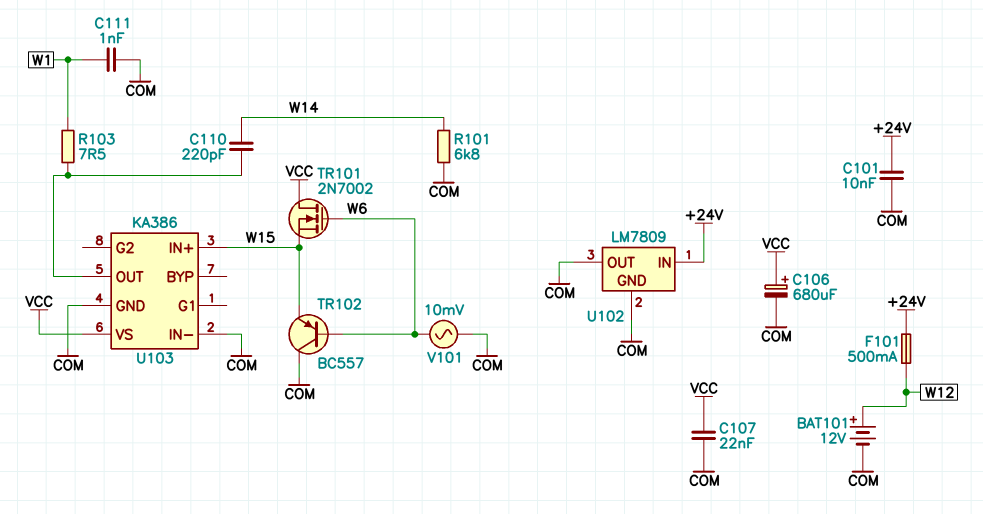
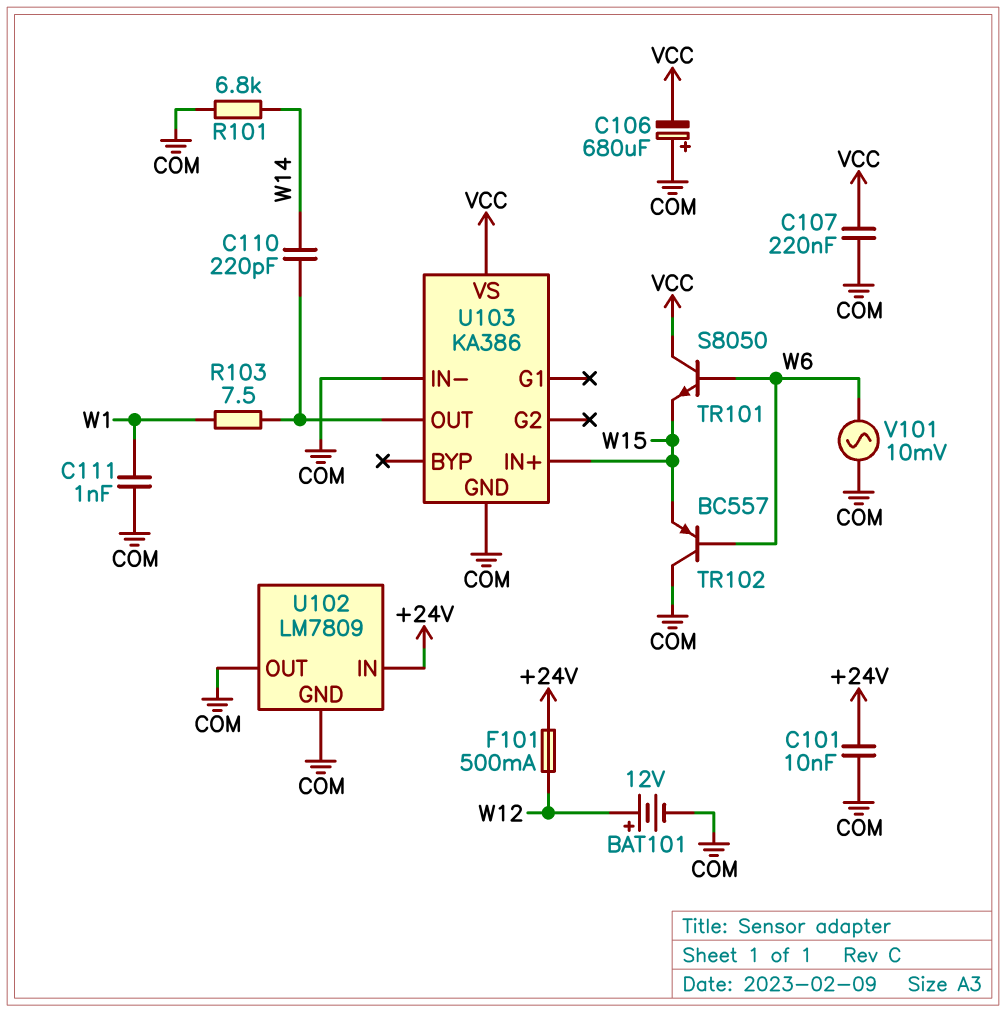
C106: 680uF (plus VCC, minus COM) -> 680uF (plus COM, minus VCC)
C107: 22nF (COM, VCC) -> 220nF (COM, VCC)
TR101: NMOS 2N7002 (G W6, D VCC, S W15) -> NPN S8050 (B W6, C VCC, E W15)

